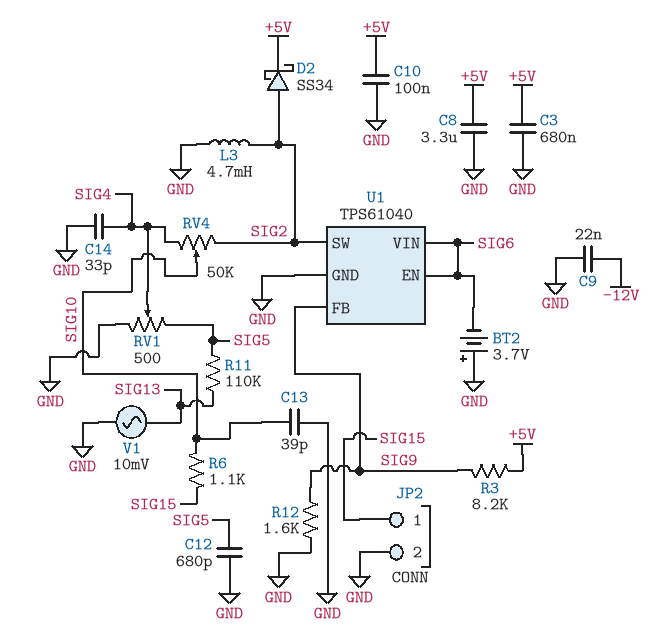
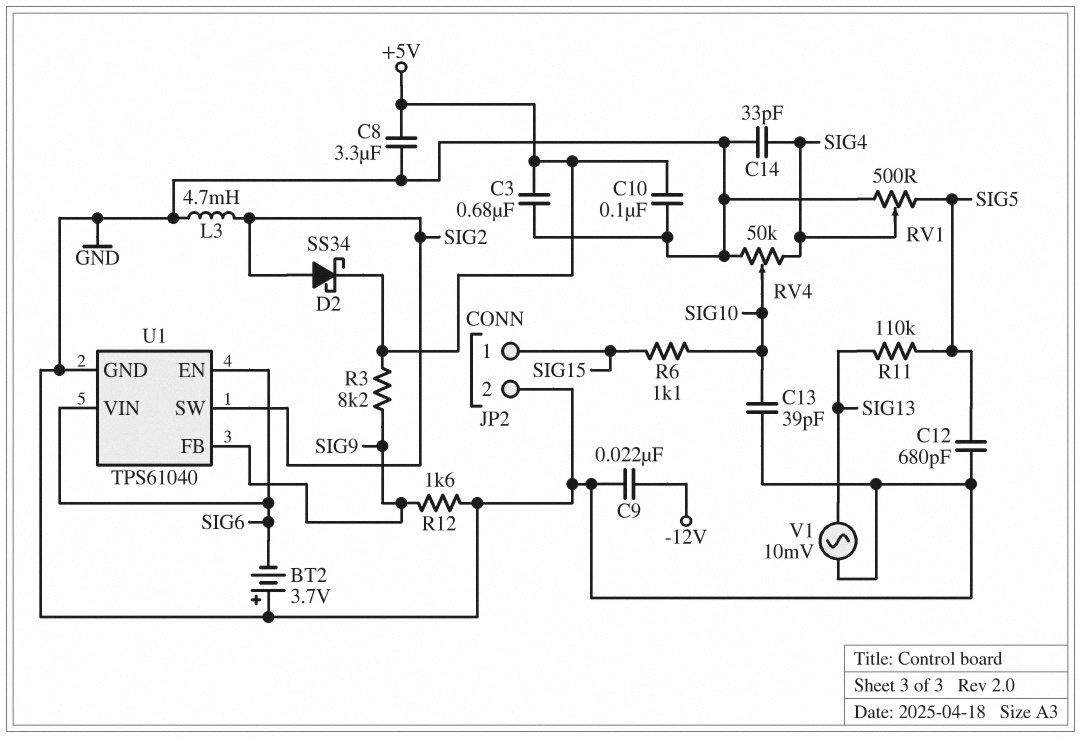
RV4: 50k (SIG2, SIG4, wiper SIG10) -> 50k (GND, SIG4, wiper SIG10)

